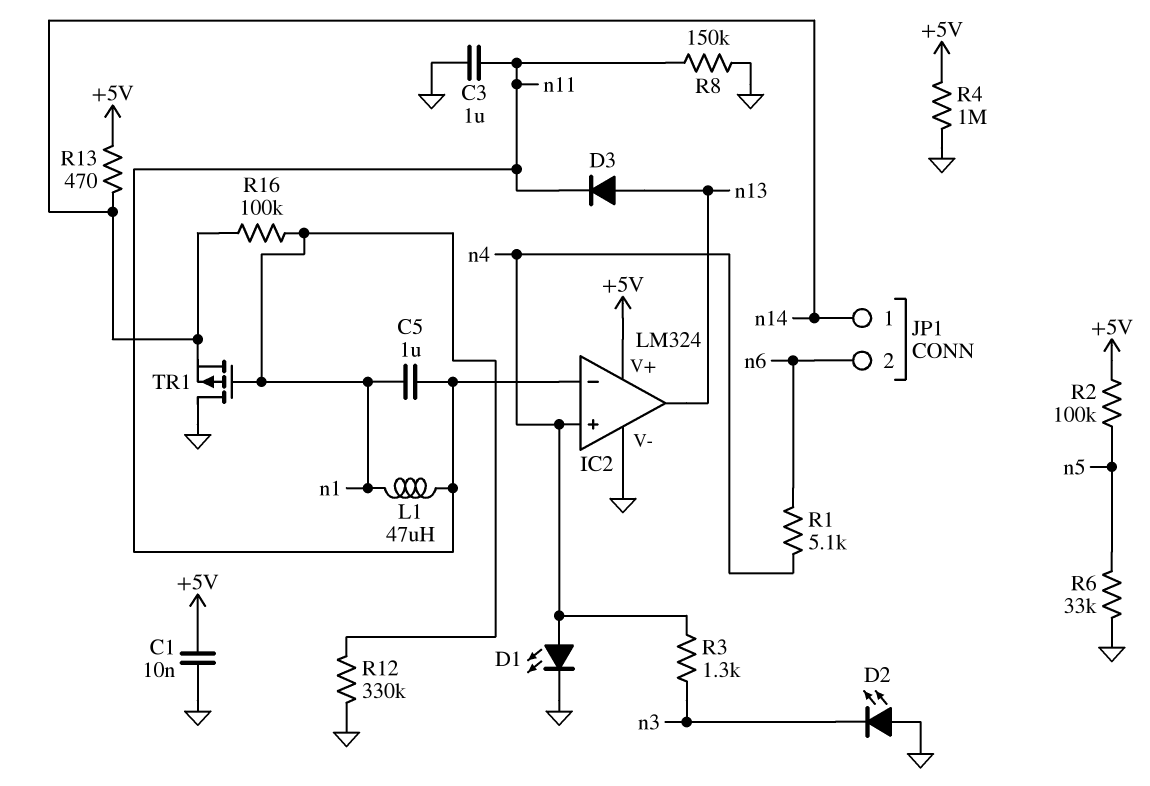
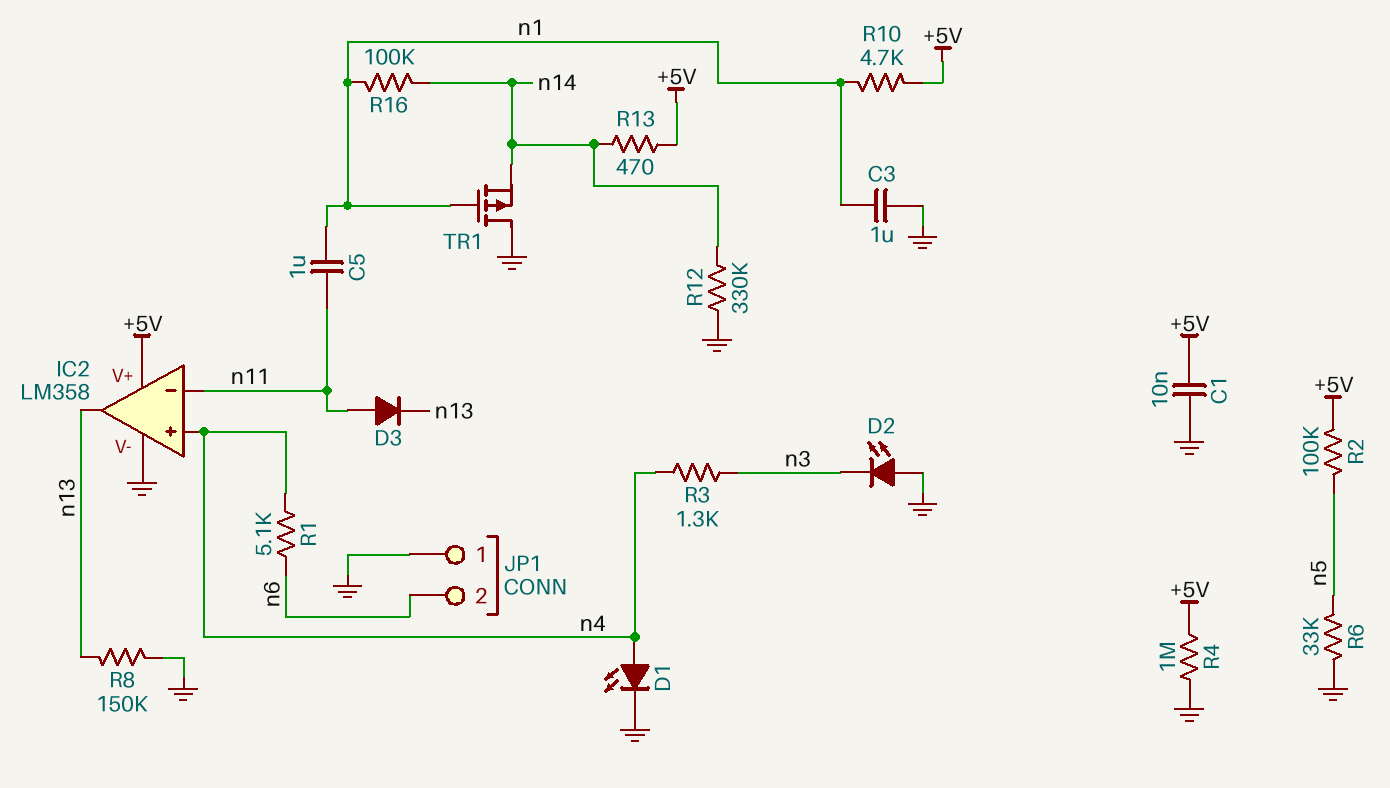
C3: 1uF (GND, n11) -> 1uF (GND, n1)
D3: diode (A n13, K n11) -> diode (A n11, K n13)
IC2: LM324 -> LM358
JP1 pin 1: n14 -> GND
L1: 47uH (n1, n11) -> none
R8: 150k (GND, n11) -> 150k (GND, n13)
R10: none -> 4.7k (+5V, n1)
R12: 330k (GND, n1) -> 330k (GND, n14)

